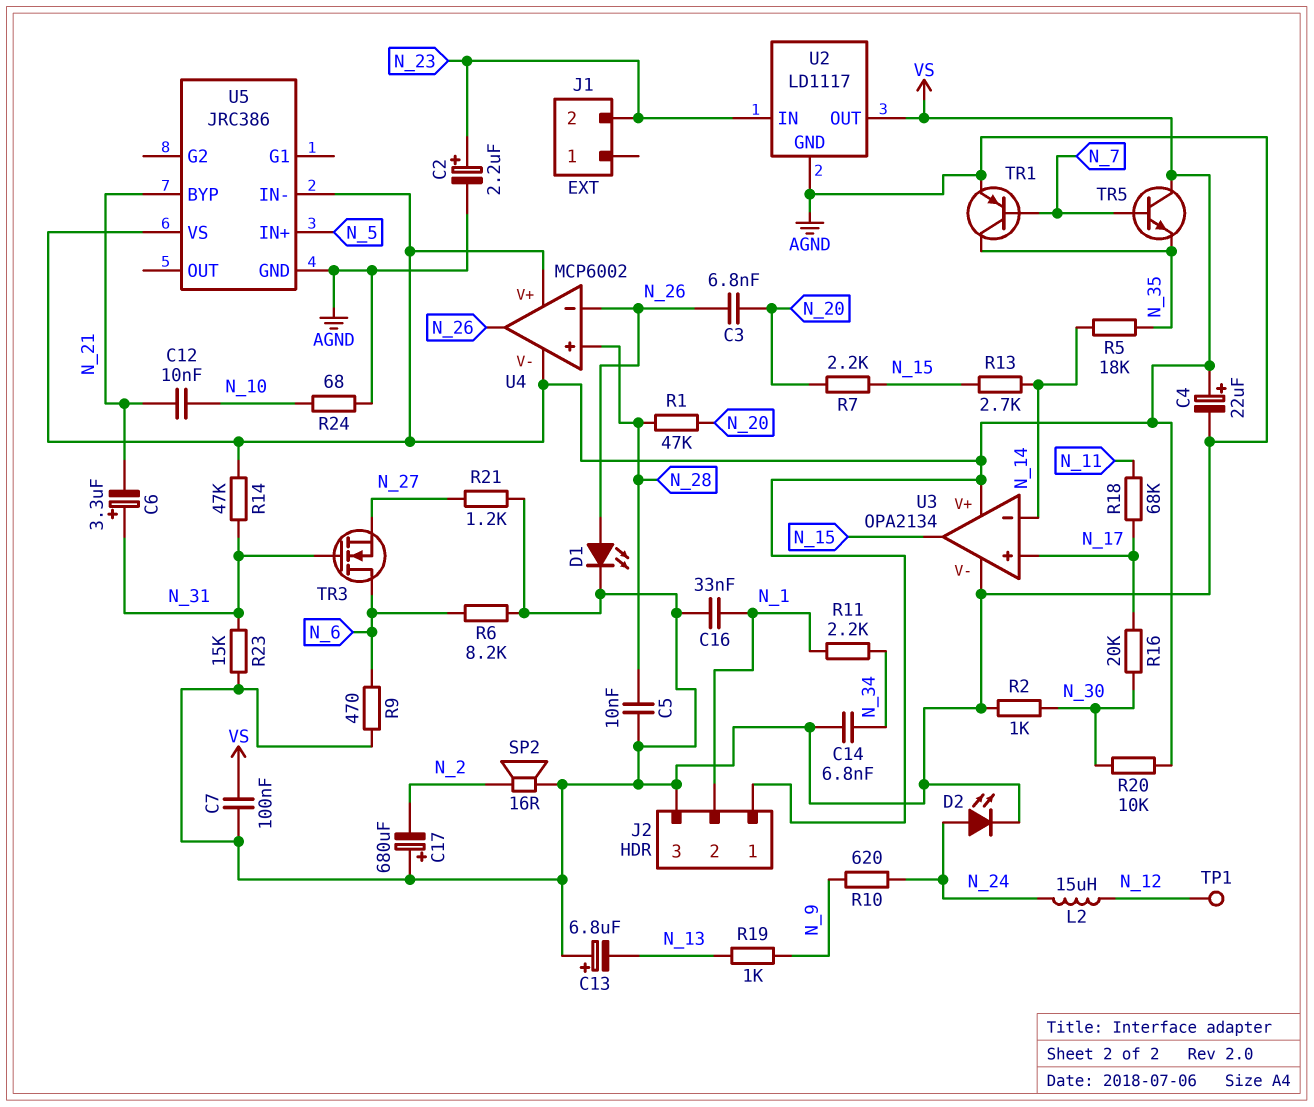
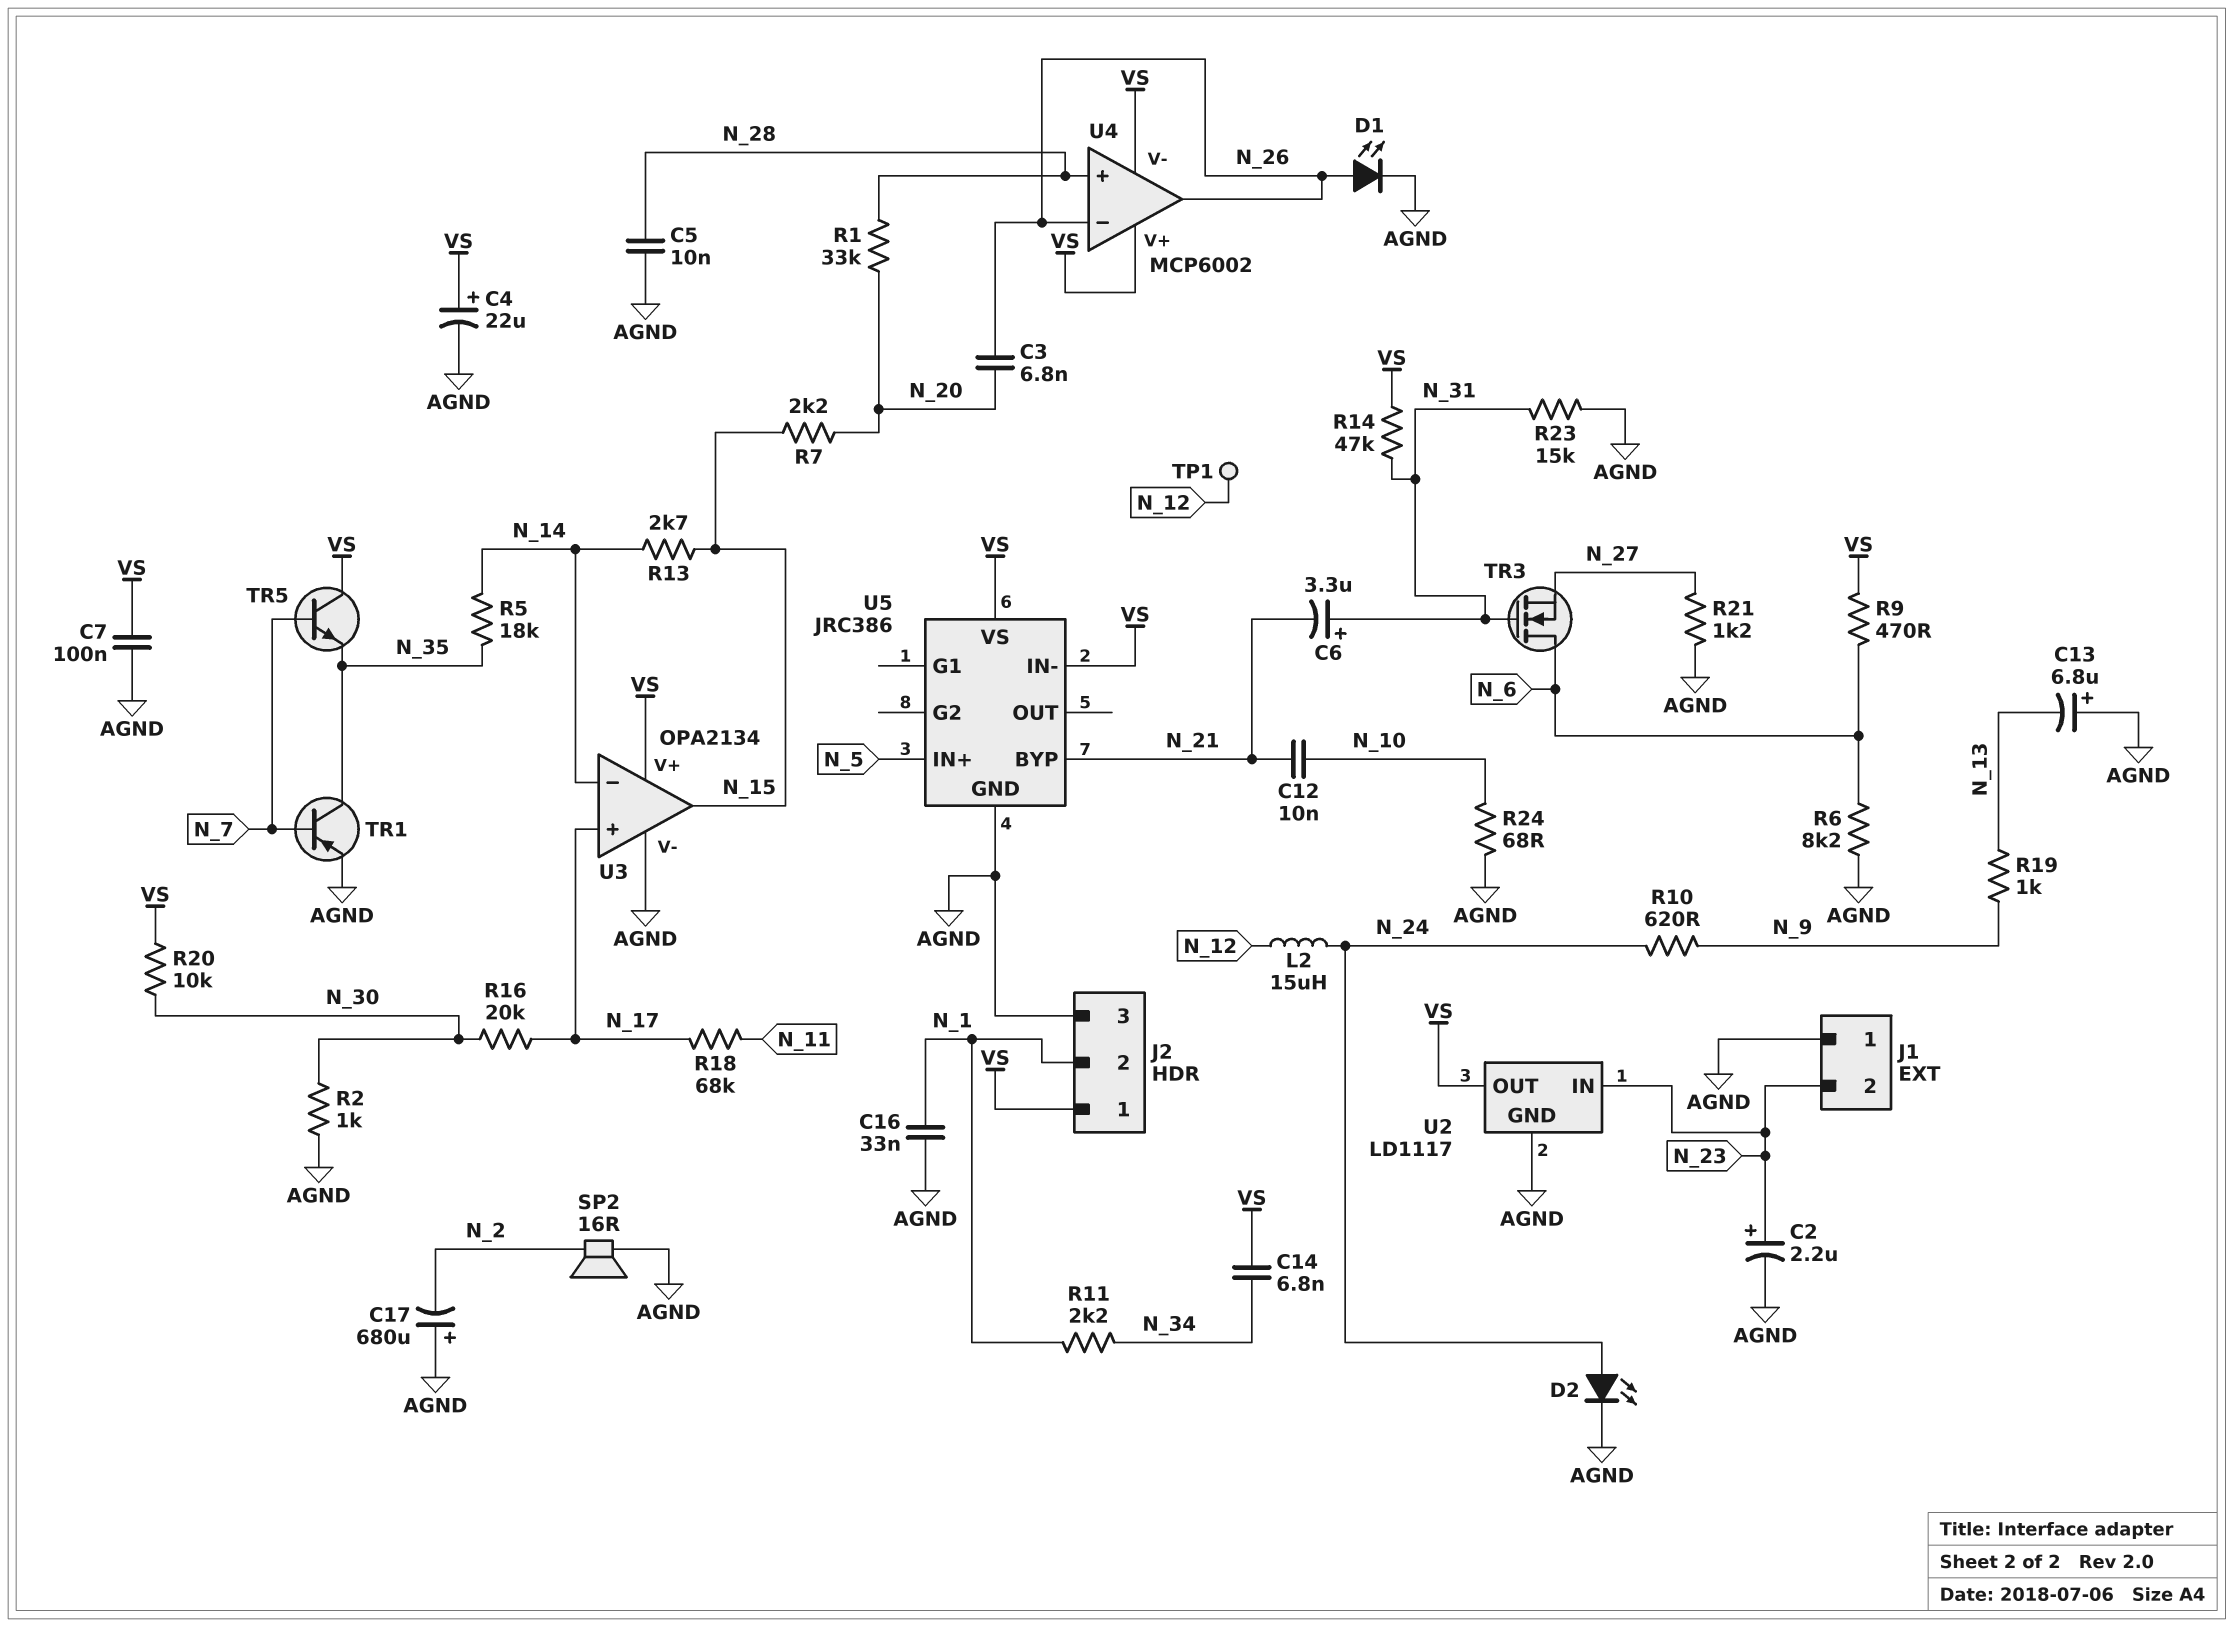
C14: 6.8nF (AGND, N_34) -> 6.8nF (N_34, VS)
J1 pin 1: none -> AGND
R1: 47k (N_20, N_28) -> 33k (N_20, N_28)
R9: 470 (AGND, N_6) -> 470 (N_6, VS)

